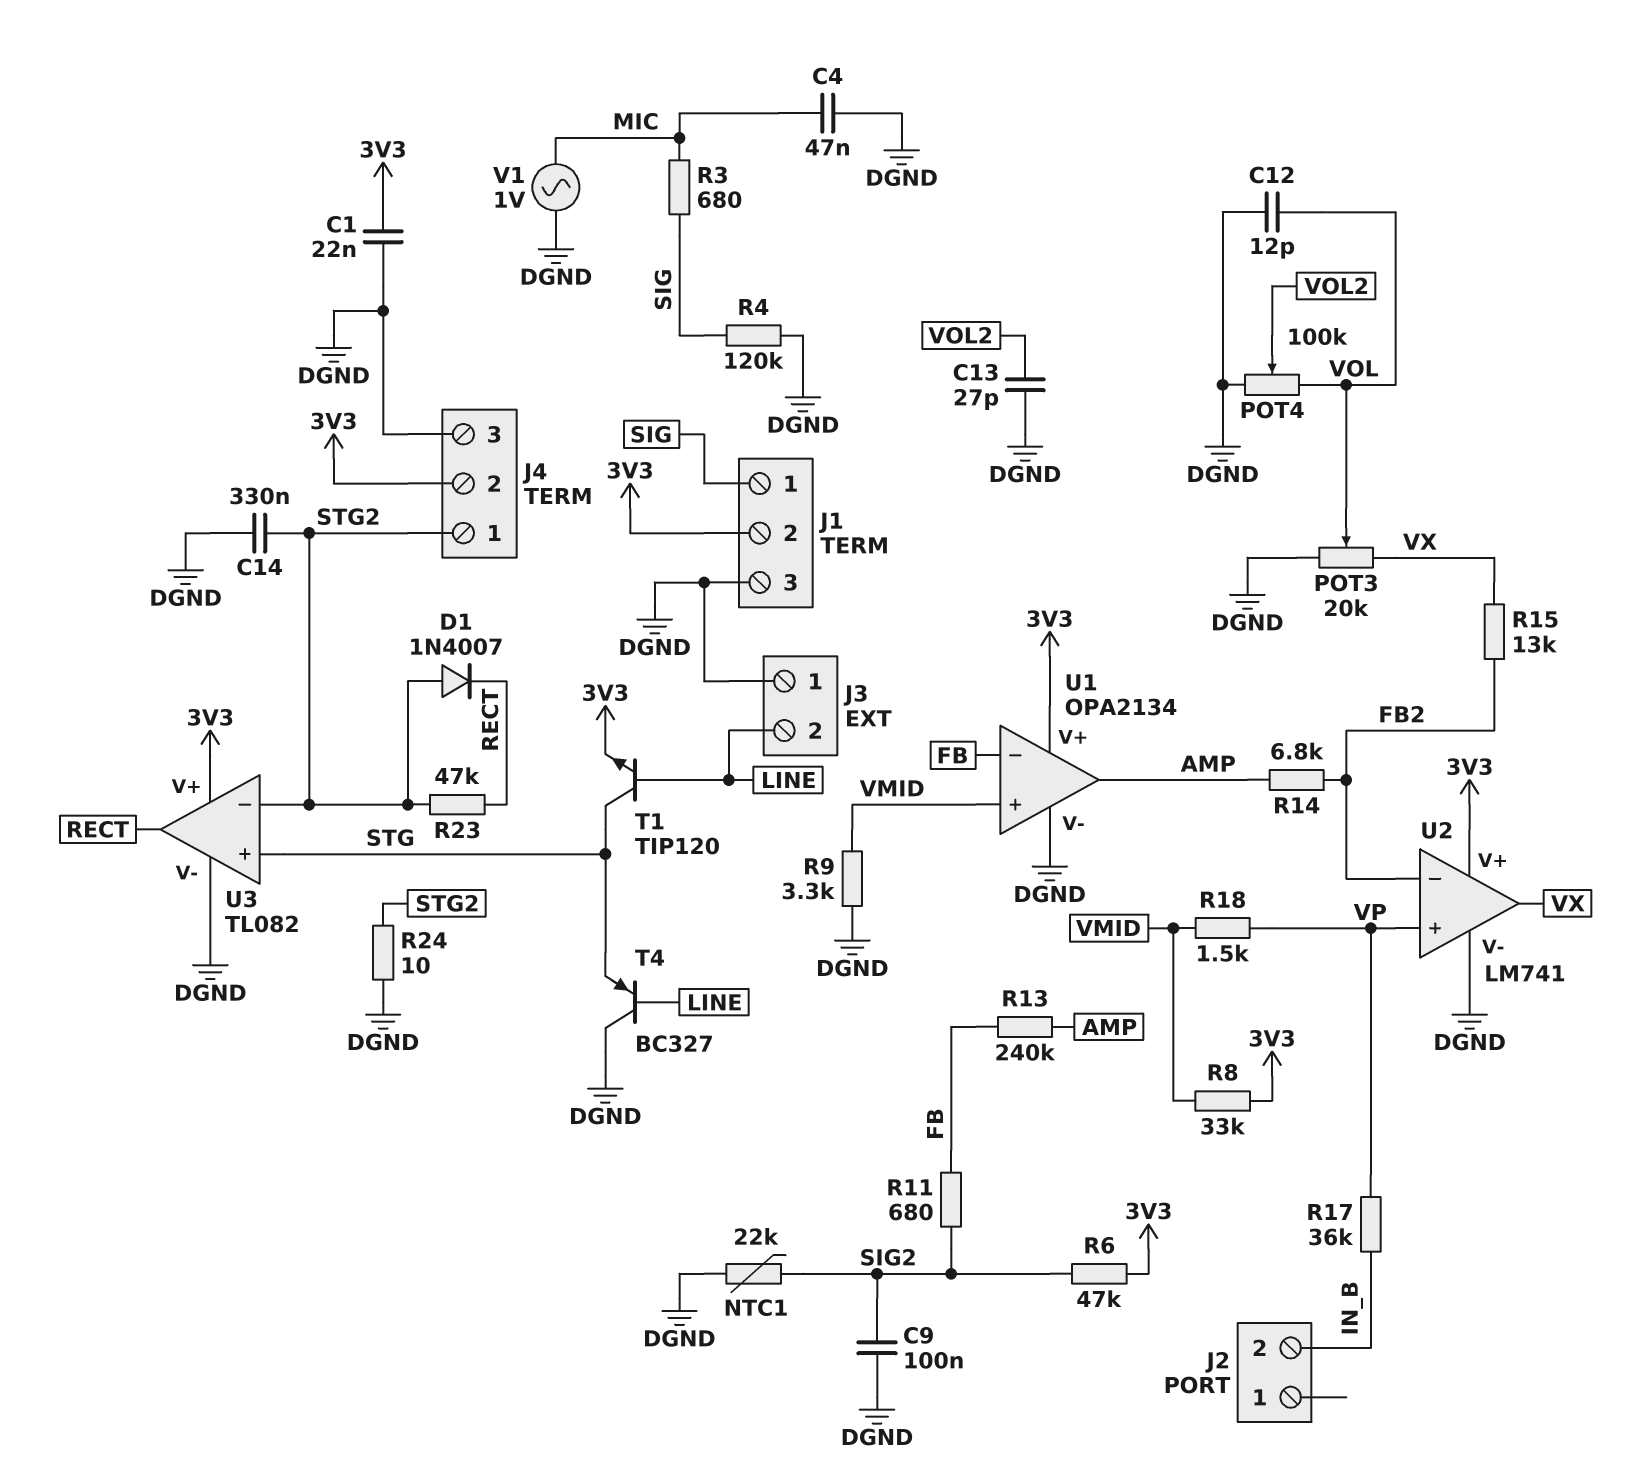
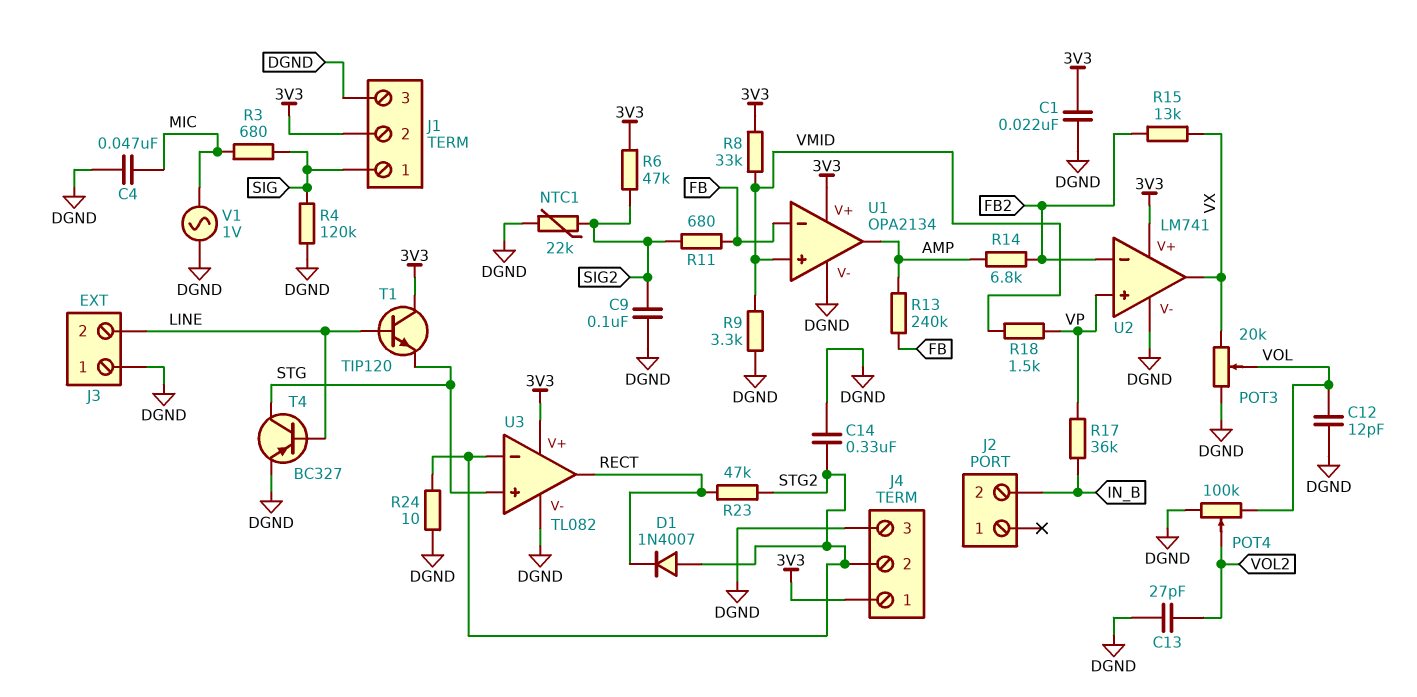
J4 pin 1: STG2 -> 3V3
J4 pin 2: 3V3 -> STG2
T1: NPN TIP120 (B LINE, C STG, E 3V3) -> NPN TIP120 (B LINE, C 3V3, E STG)
T4: PNP BC327 (B LINE, C DGND, E STG) -> PNP BC327 (B LINE, C STG, E DGND)

